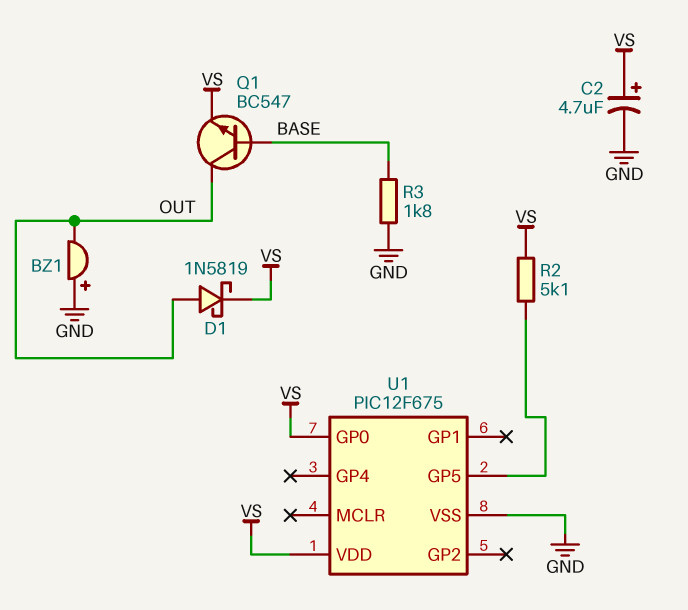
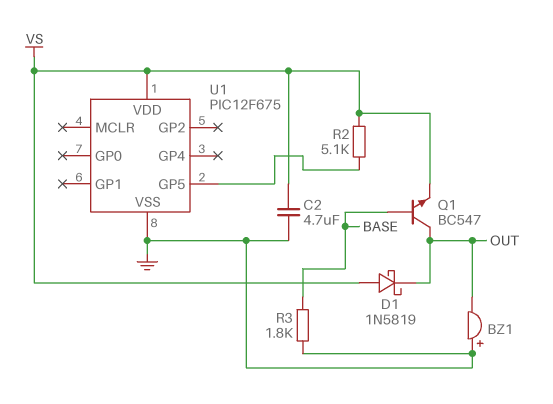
C2: 4.7uF (plus VS, minus GND) -> 4.7uF (GND, VS)
D1: schottky 1N5819 (A OUT, K VS) -> schottky 1N5819 (A VS, K OUT)
U1 pin GP0: VS -> none

